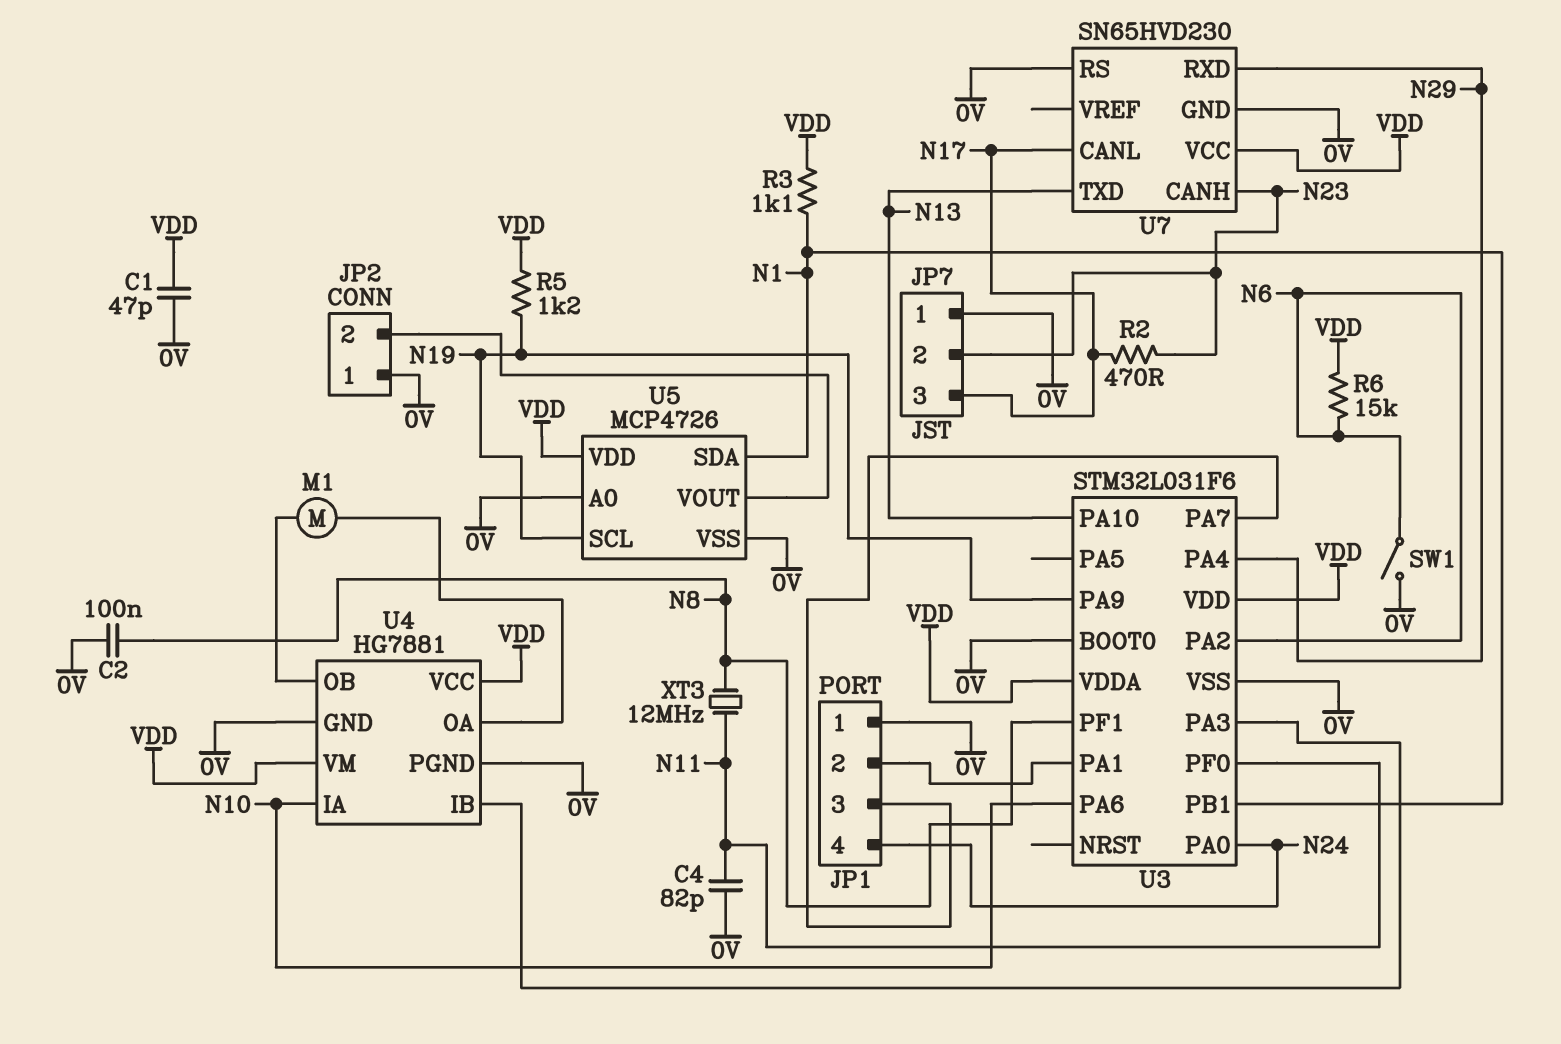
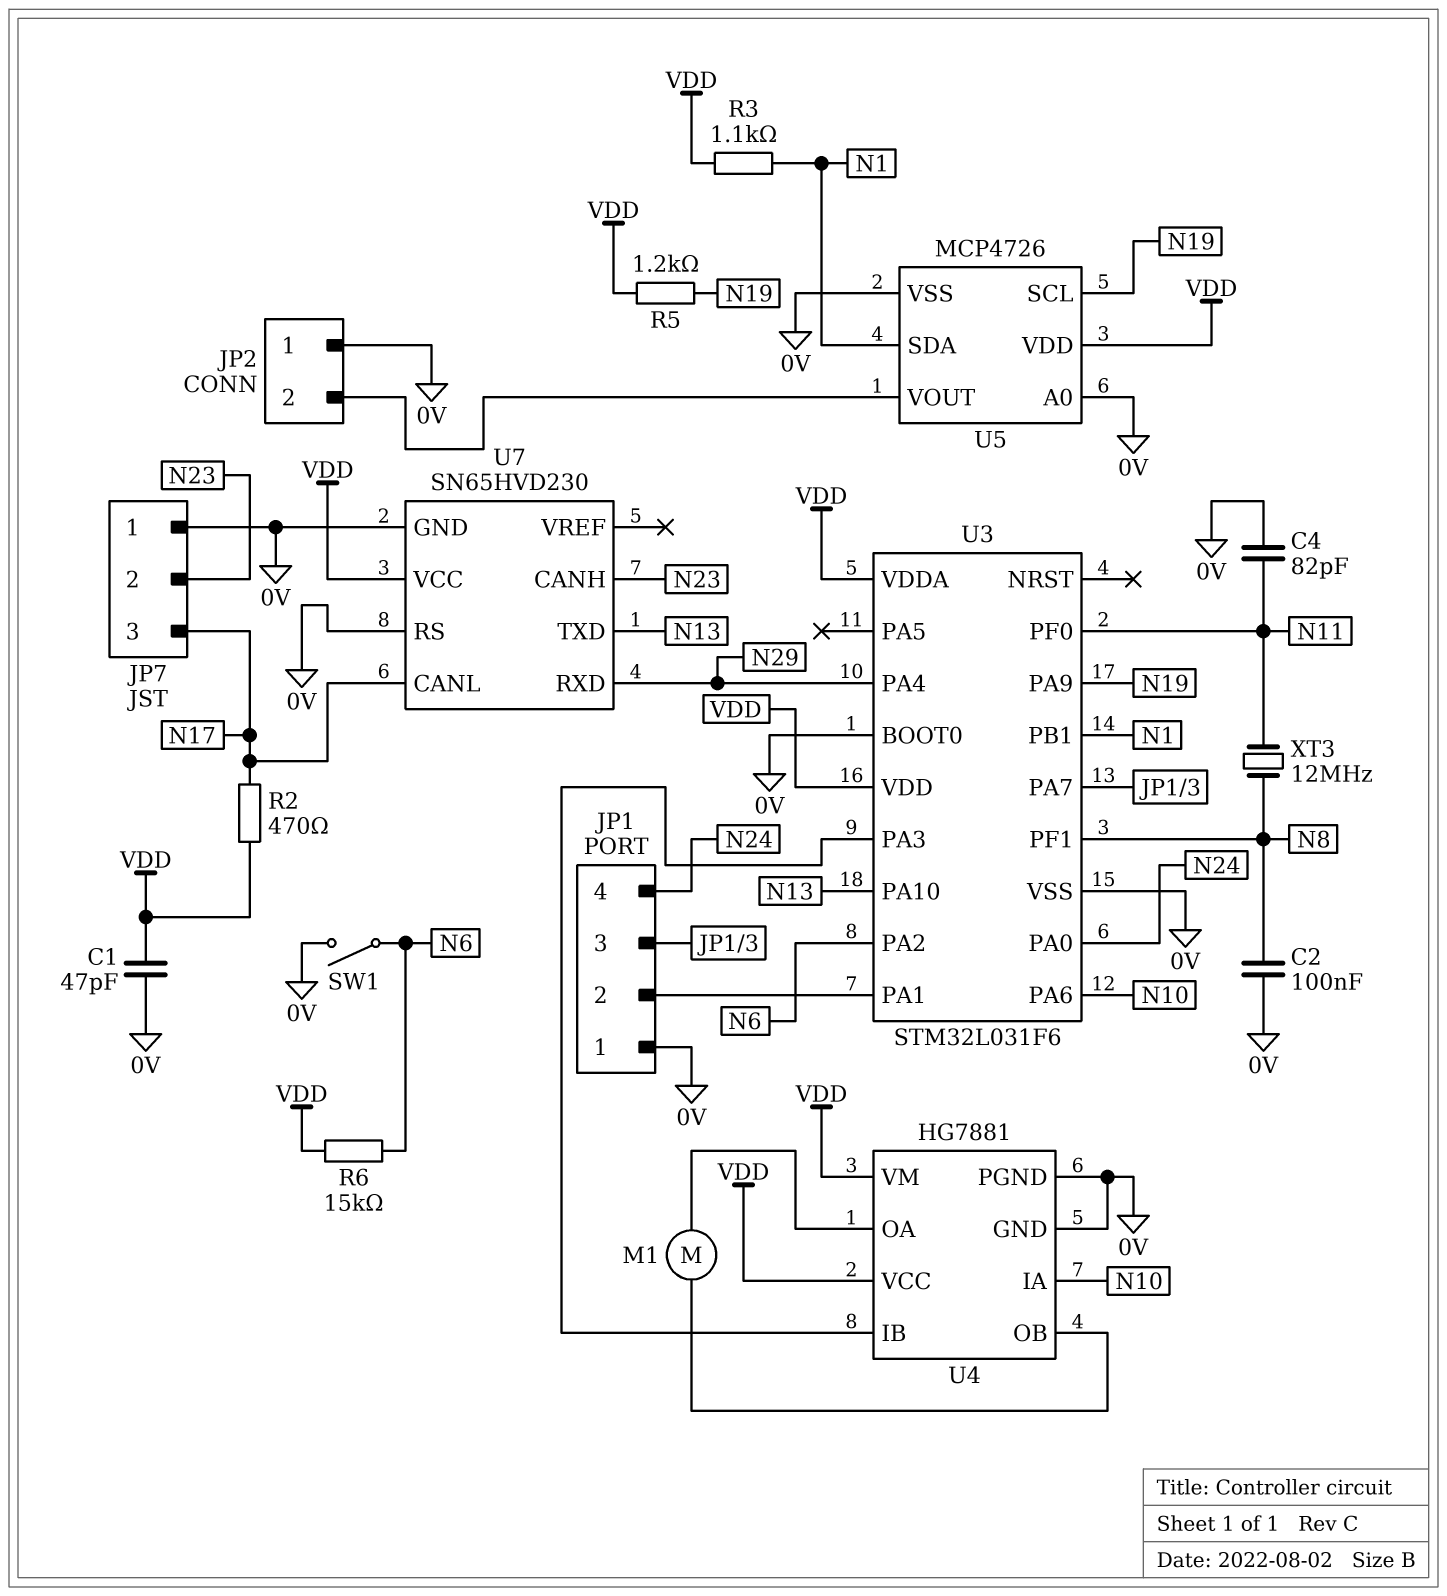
R2: 470 (N17, N23) -> 470 (N17, VDD)

